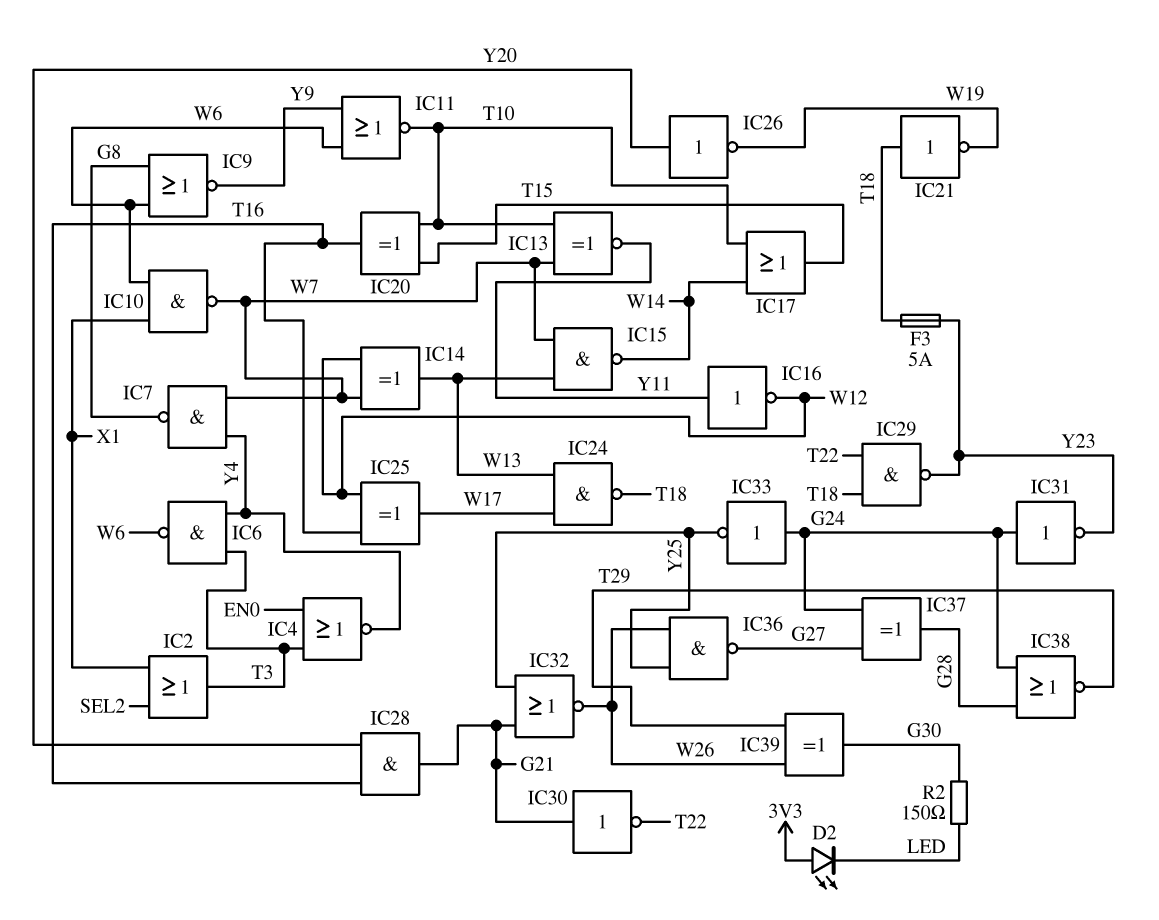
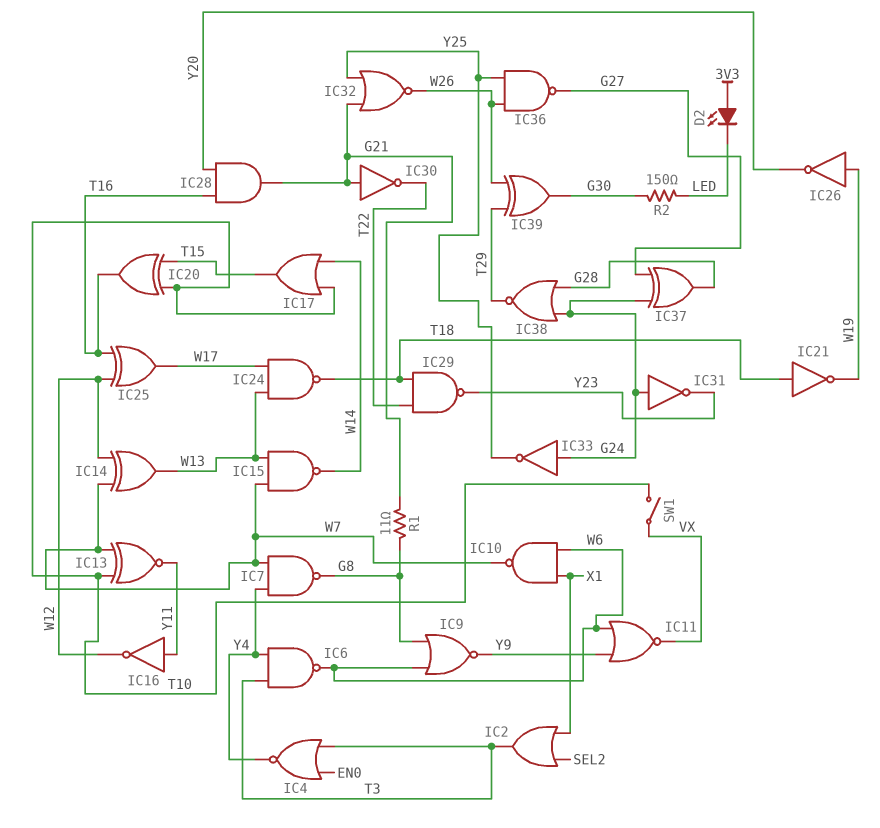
F3: 5A (T18, Y23) -> none
IC11: NOR (in W6, in Y9, out T10) -> NOR (in W6, in Y9, out VX)
IC26: NOT (in Y20, out W19) -> NOT (in W19, out Y20)
R1: none -> 11 (G8, G21)
SW1: none -> switch (T10, VX)

